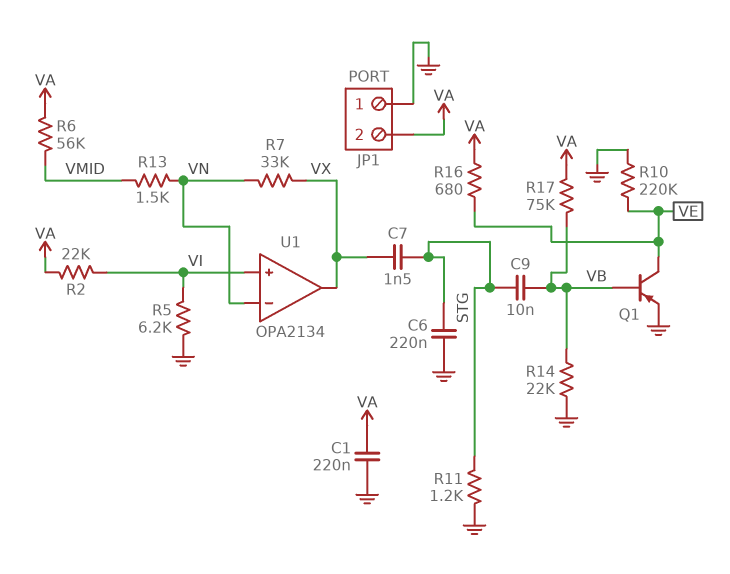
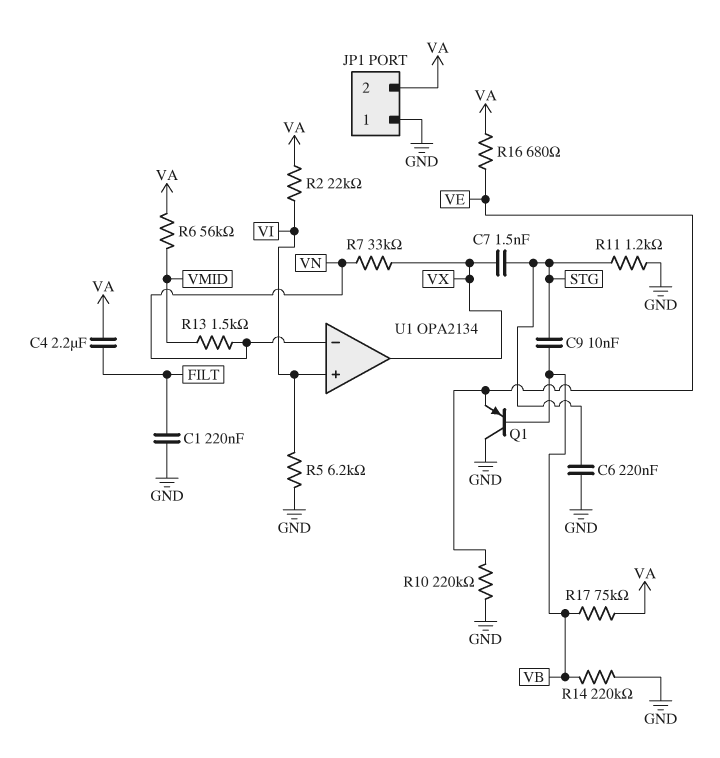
C1: 220nF (GND, VA) -> 220nF (FILT, GND)
C4: none -> 2.2uF (FILT, VA)
Q1: PNP (B VB, C VE, E GND) -> PNP (B VB, C GND, E VE)
R14: 22k (GND, VB) -> 220k (GND, VB)

